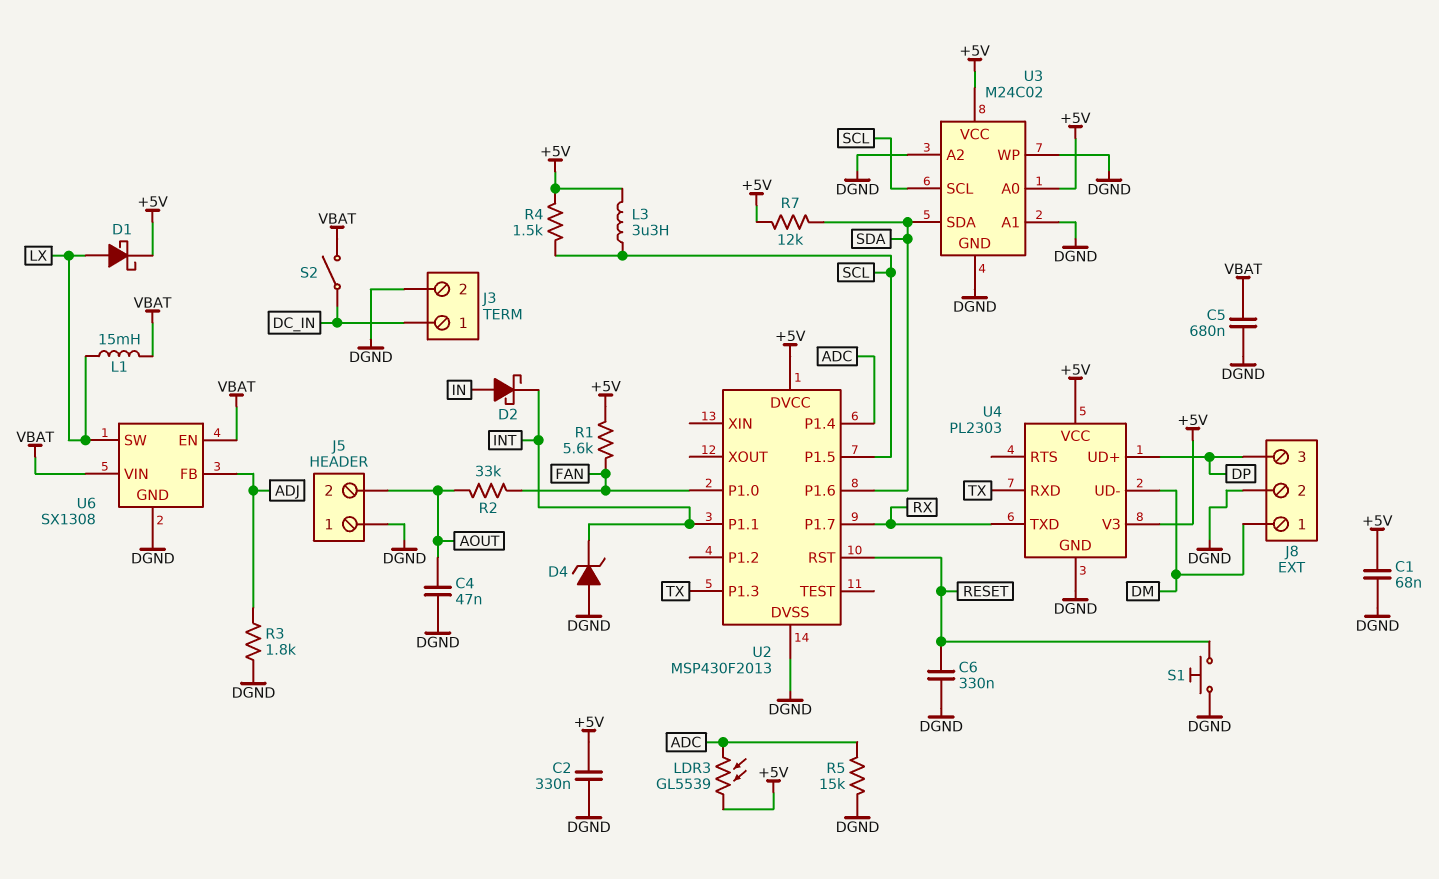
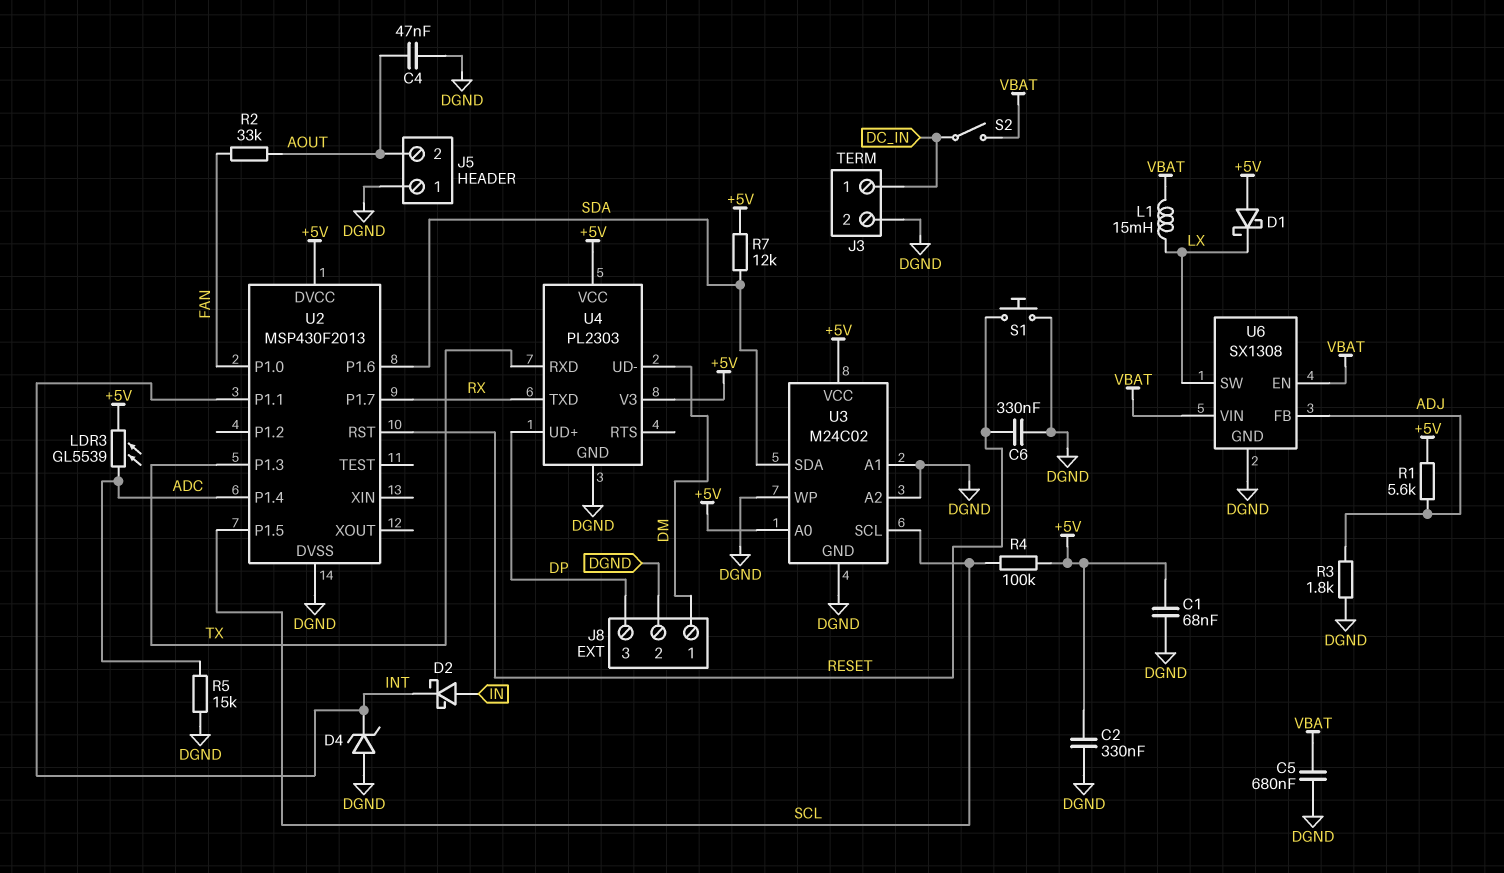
D1: schottky (A LX, K +5V) -> schottky (A +5V, K LX)
L3: 3.3uH (+5V, SCL) -> none
R1: 5.6k (+5V, FAN) -> 5.6k (+5V, ADJ)
R4: 1.5k (+5V, SCL) -> 100k (+5V, SCL)

